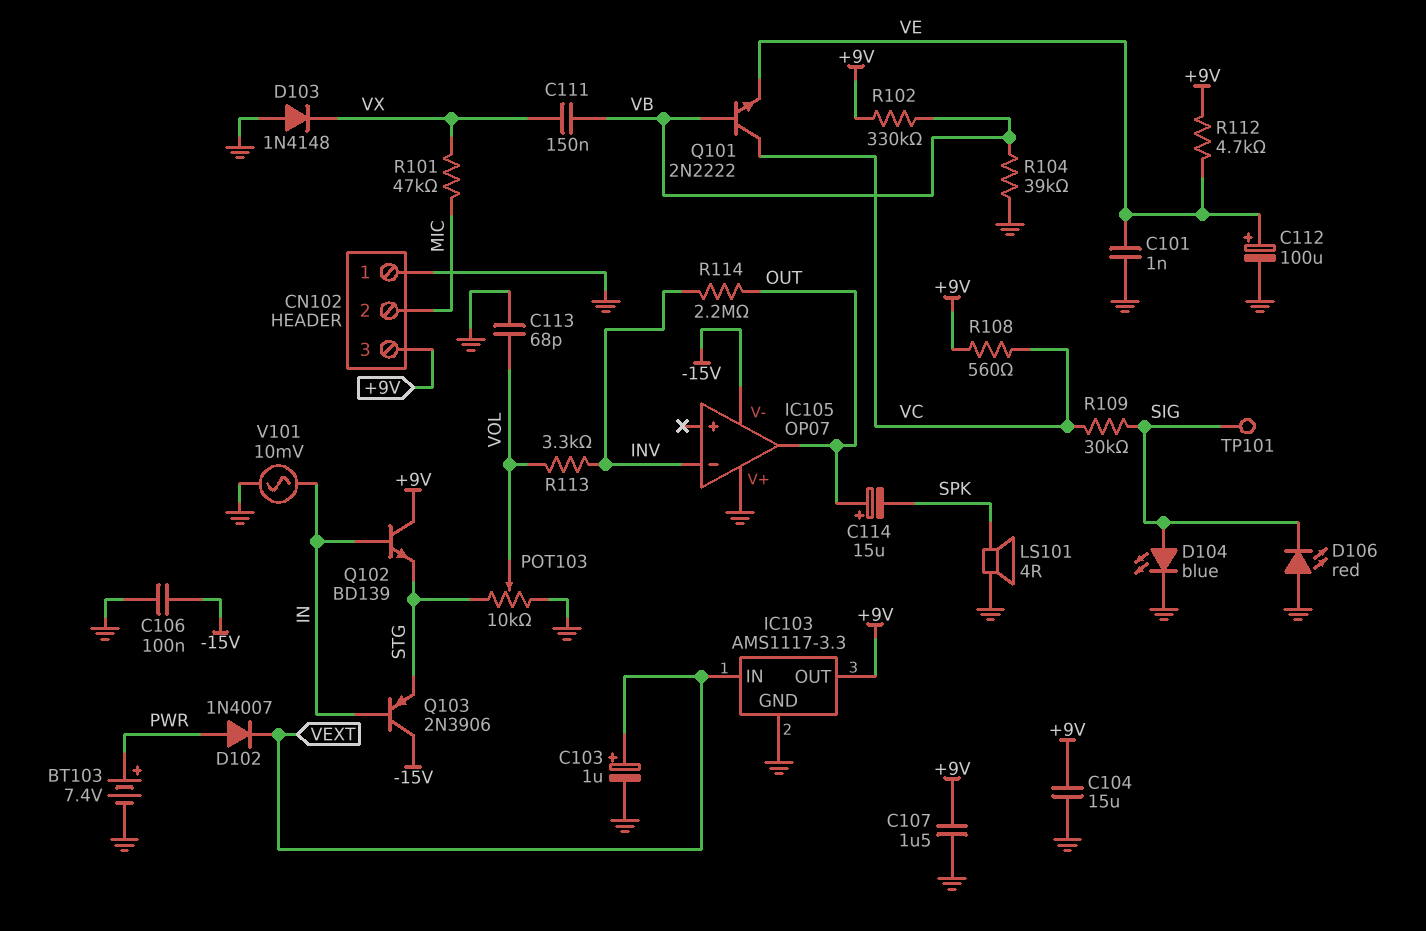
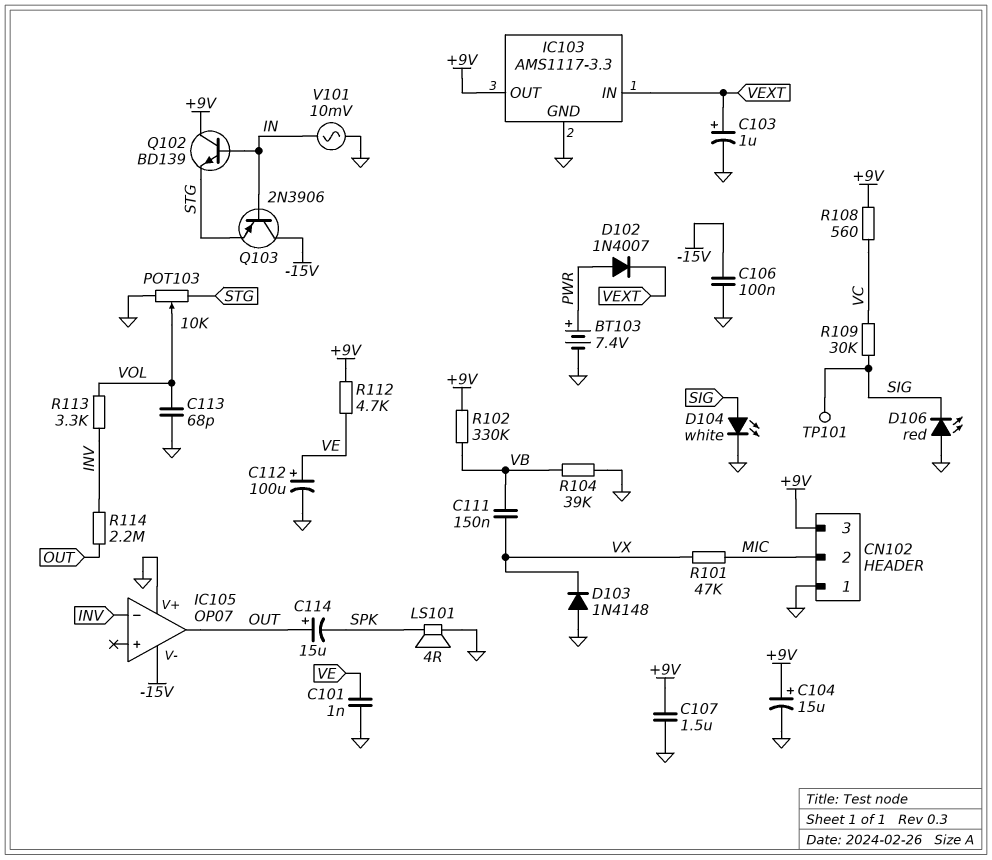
C104: 15uF (+9V, GND) -> 15uF (plus +9V, minus GND)
D104: LED blue (A SIG, K GND) -> LED white (A SIG, K GND)
Q101: NPN 2N2222 (B VB, C VC, E VE) -> none

